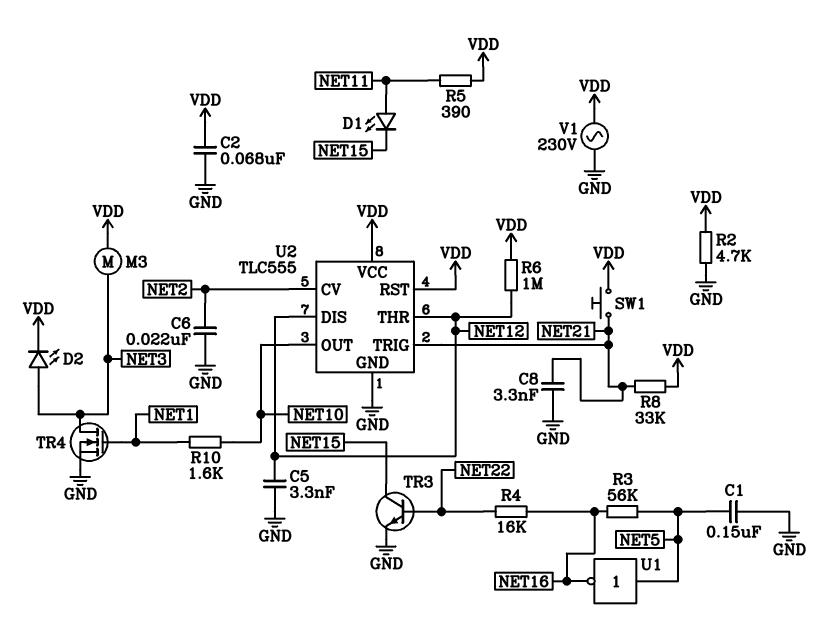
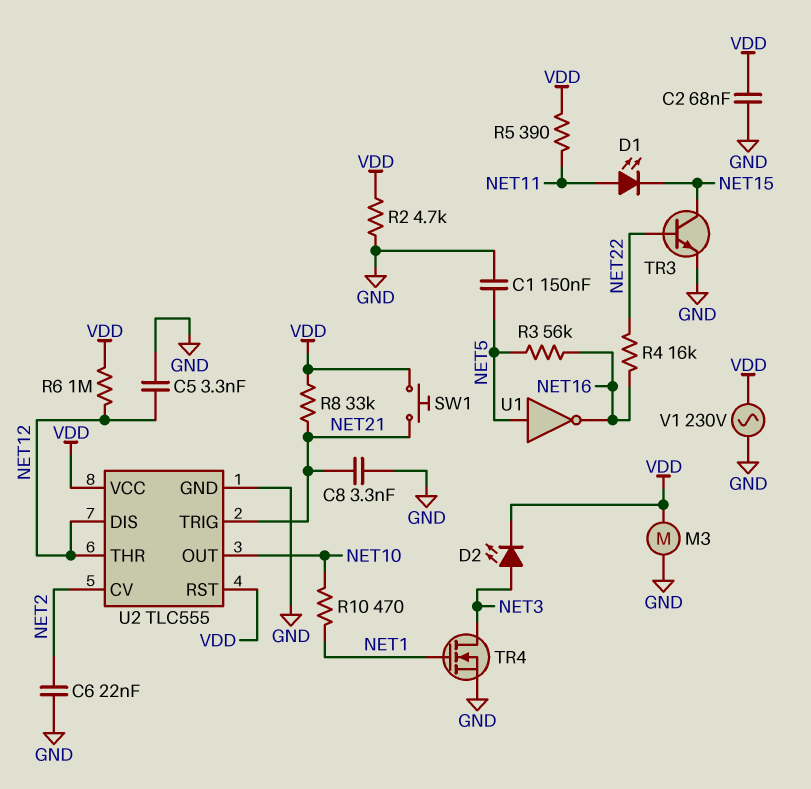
M3: motor (NET3, VDD) -> motor (GND, VDD)
R10: 1.6k (NET1, NET10) -> 470 (NET1, NET10)

